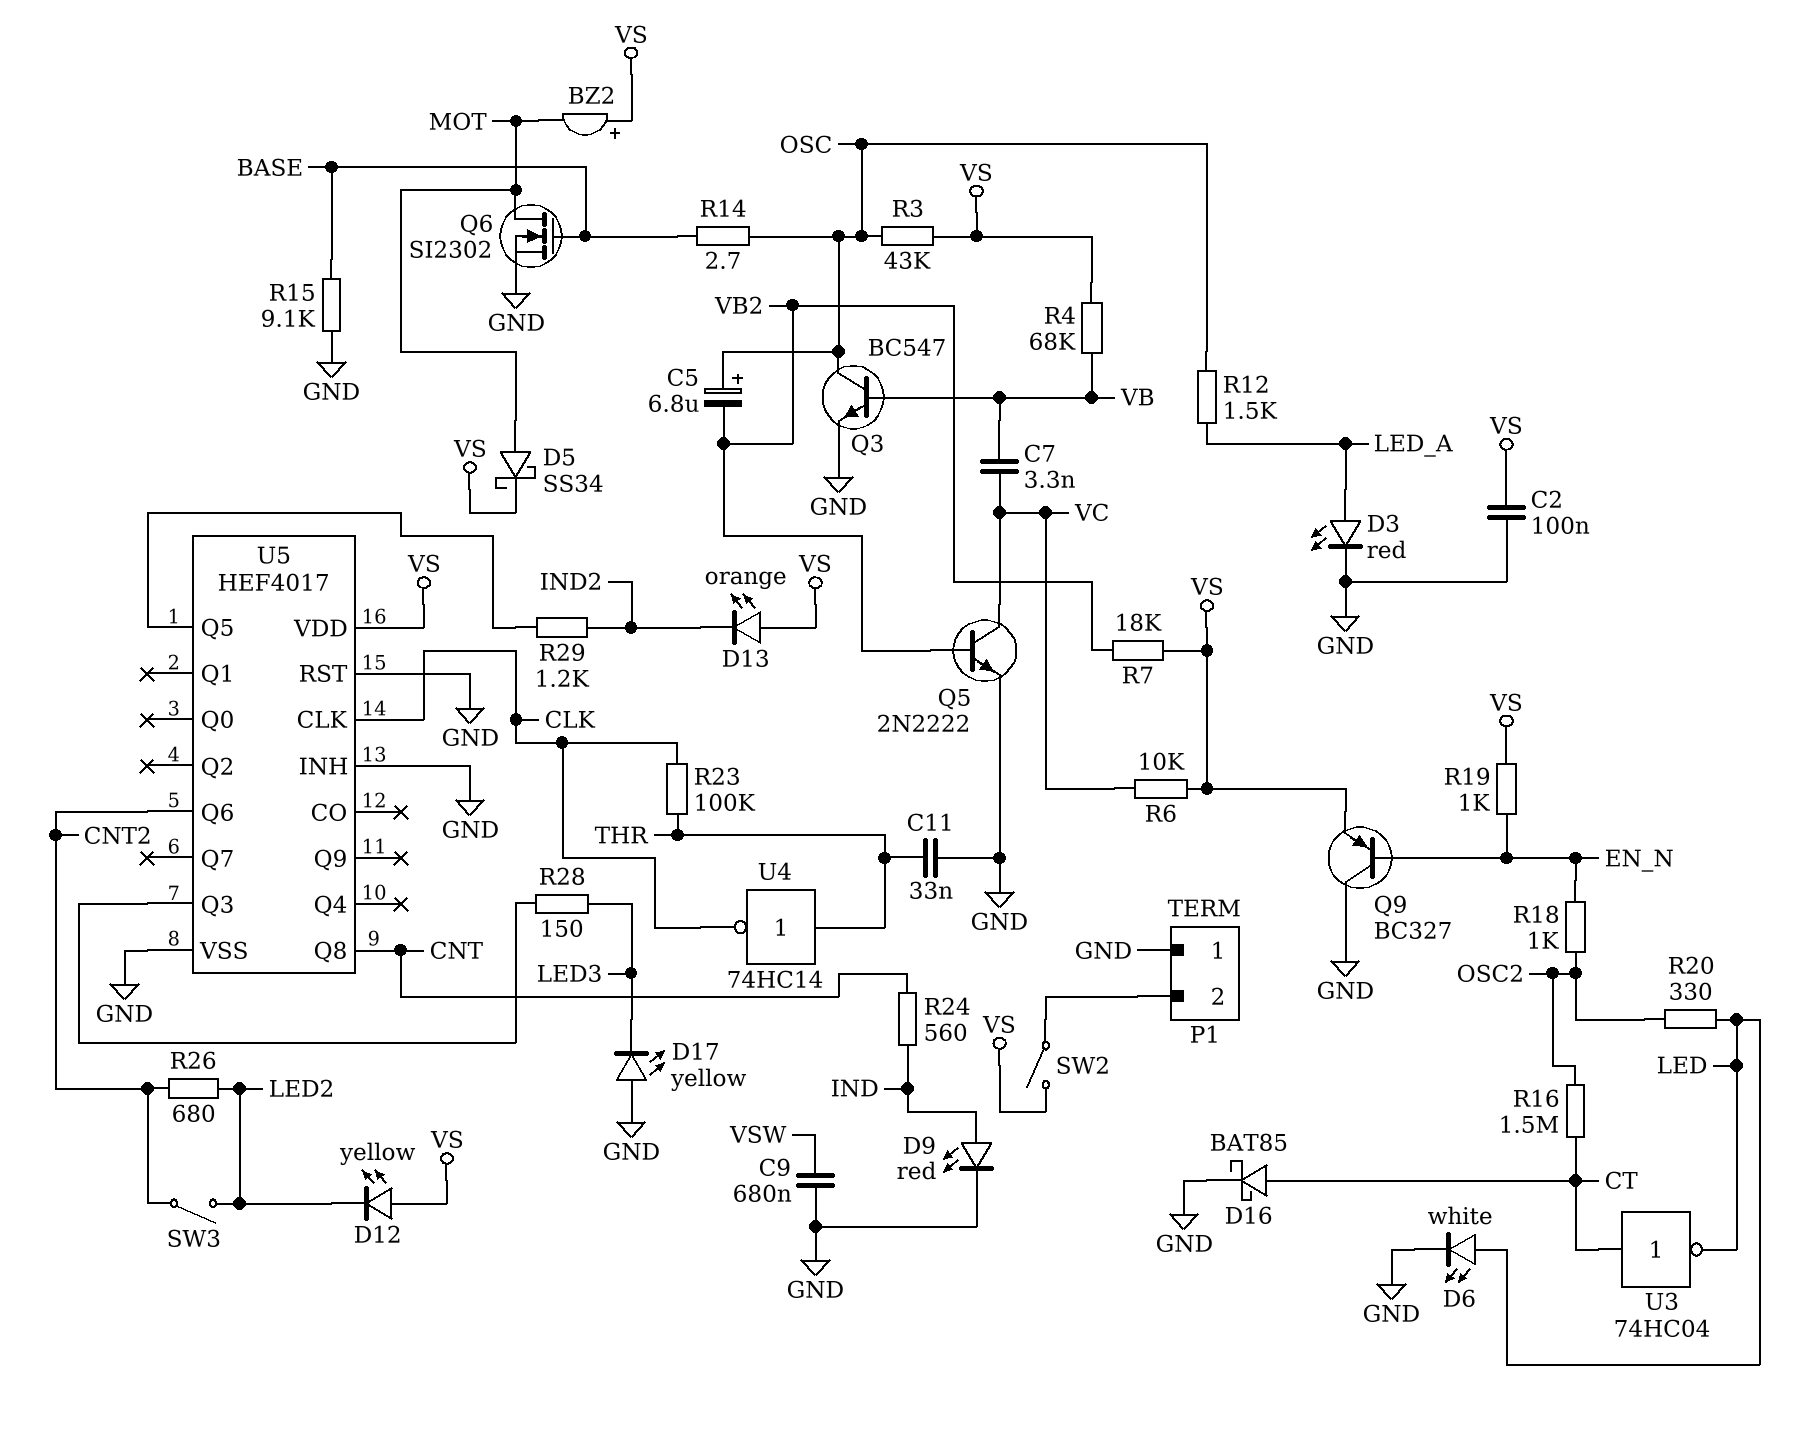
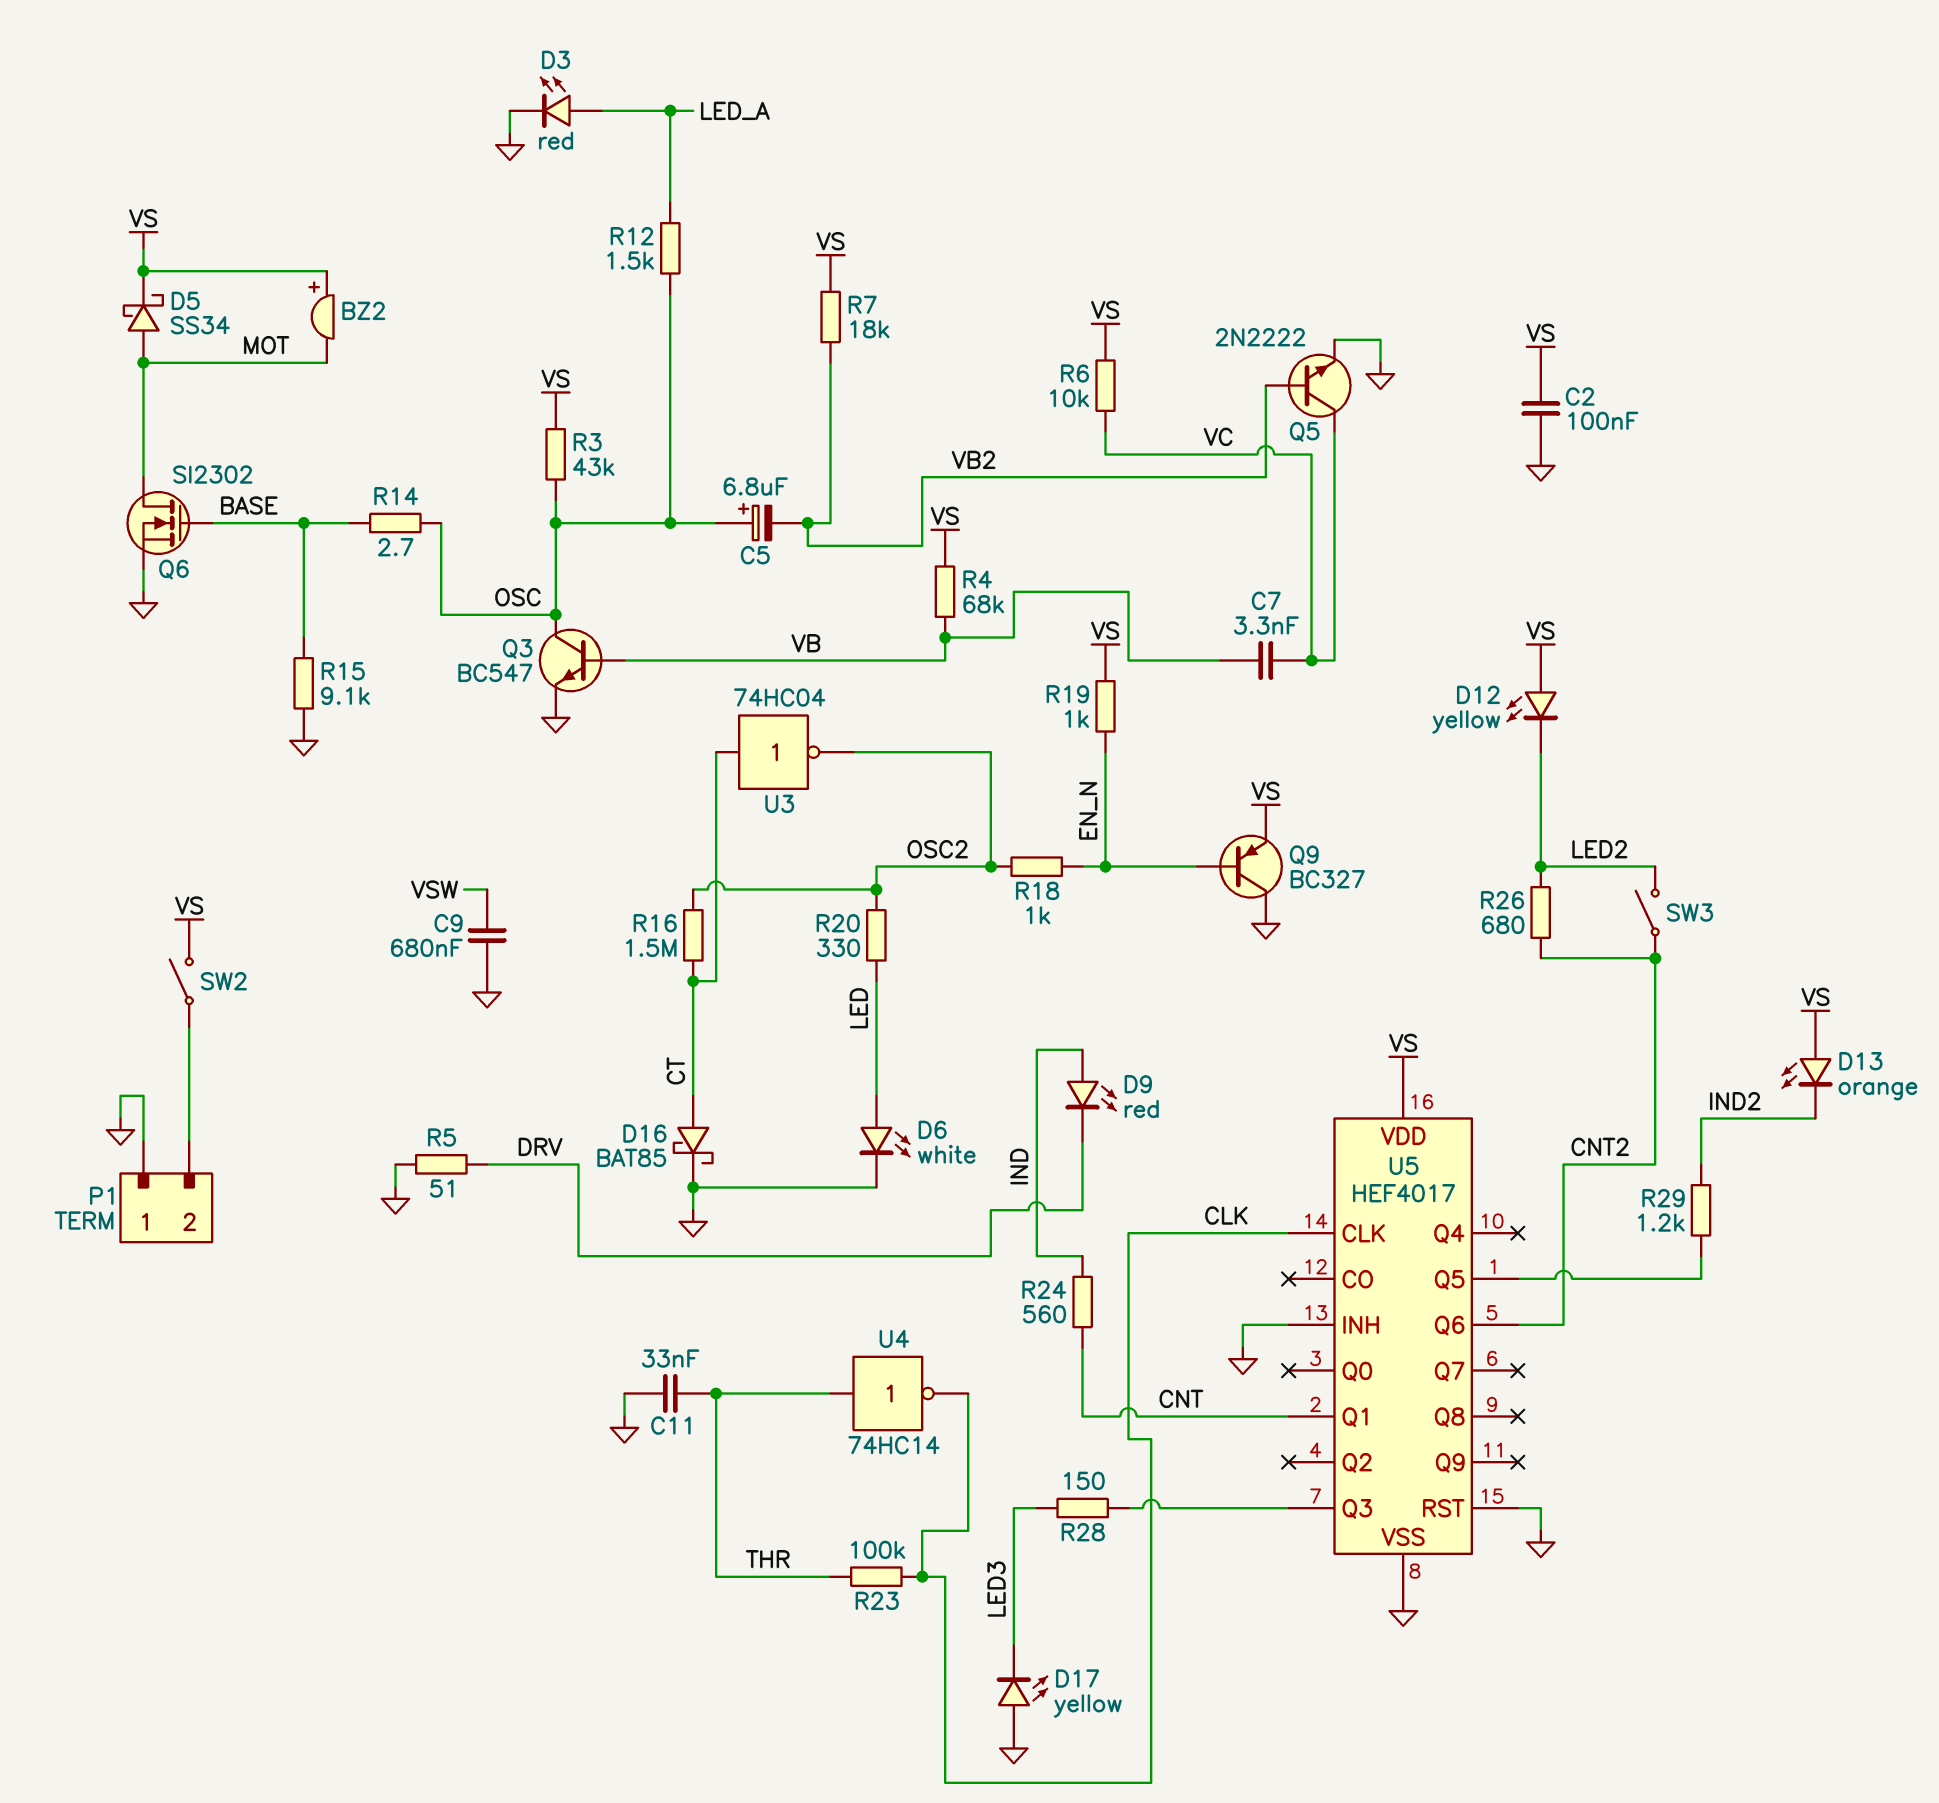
D9: LED red (A IND, K GND) -> LED red (A IND, K DRV)
R5: none -> 51 (DRV, GND)
U3: NOT 74HC04 (in CT, out LED) -> NOT 74HC04 (in CT, out OSC2)
U5 pin Q1: none -> CNT
U5 pin Q8: CNT -> none

